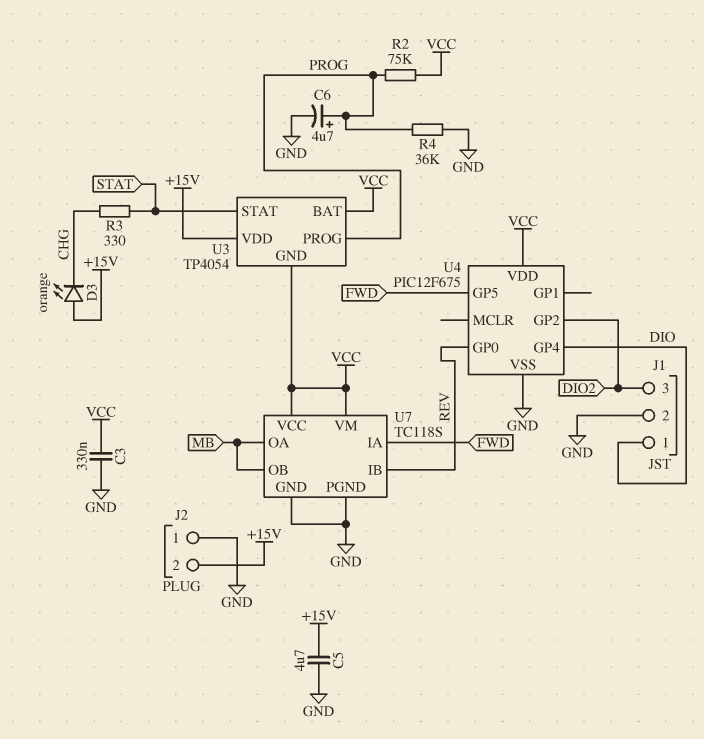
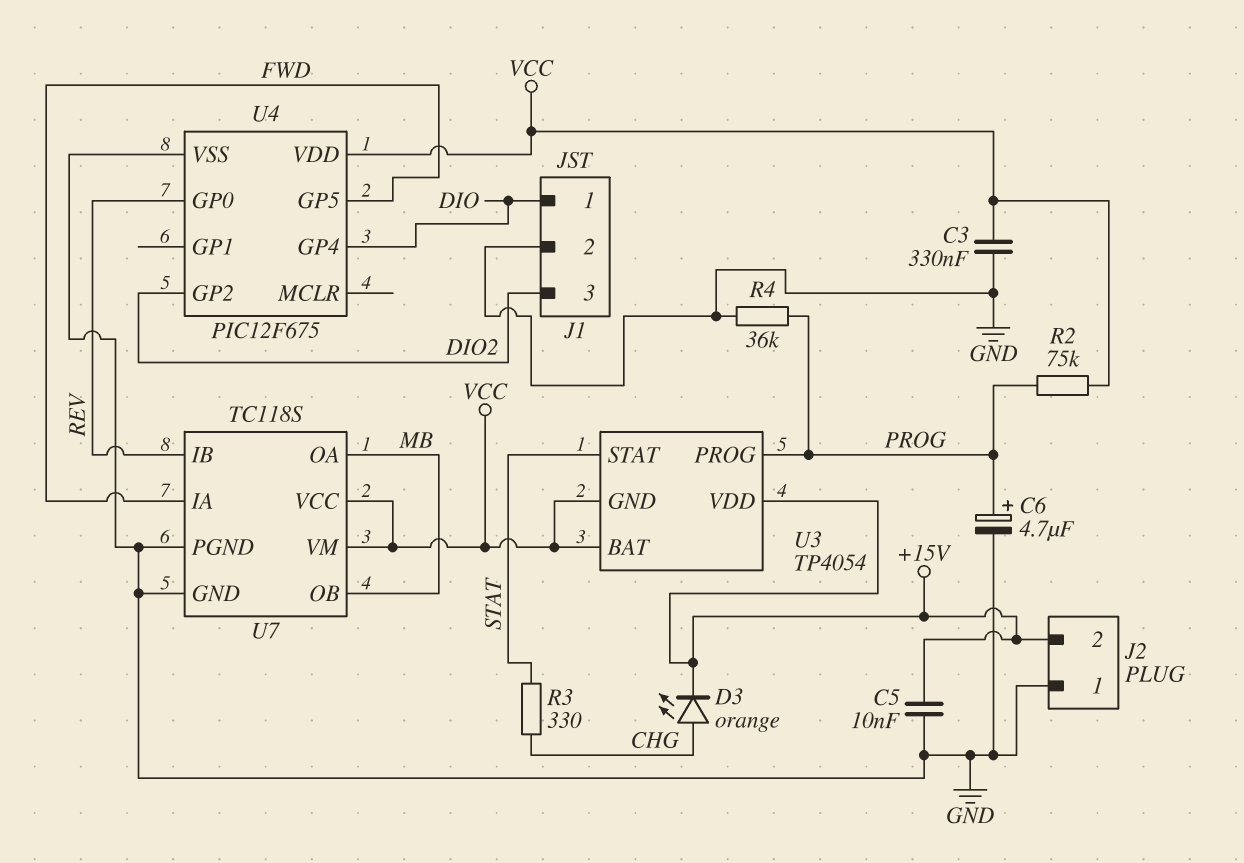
C5: 4.7uF (+15V, GND) -> 10nF (+15V, GND)
D3: LED orange (A +15V, K CHG) -> LED orange (A CHG, K +15V)

